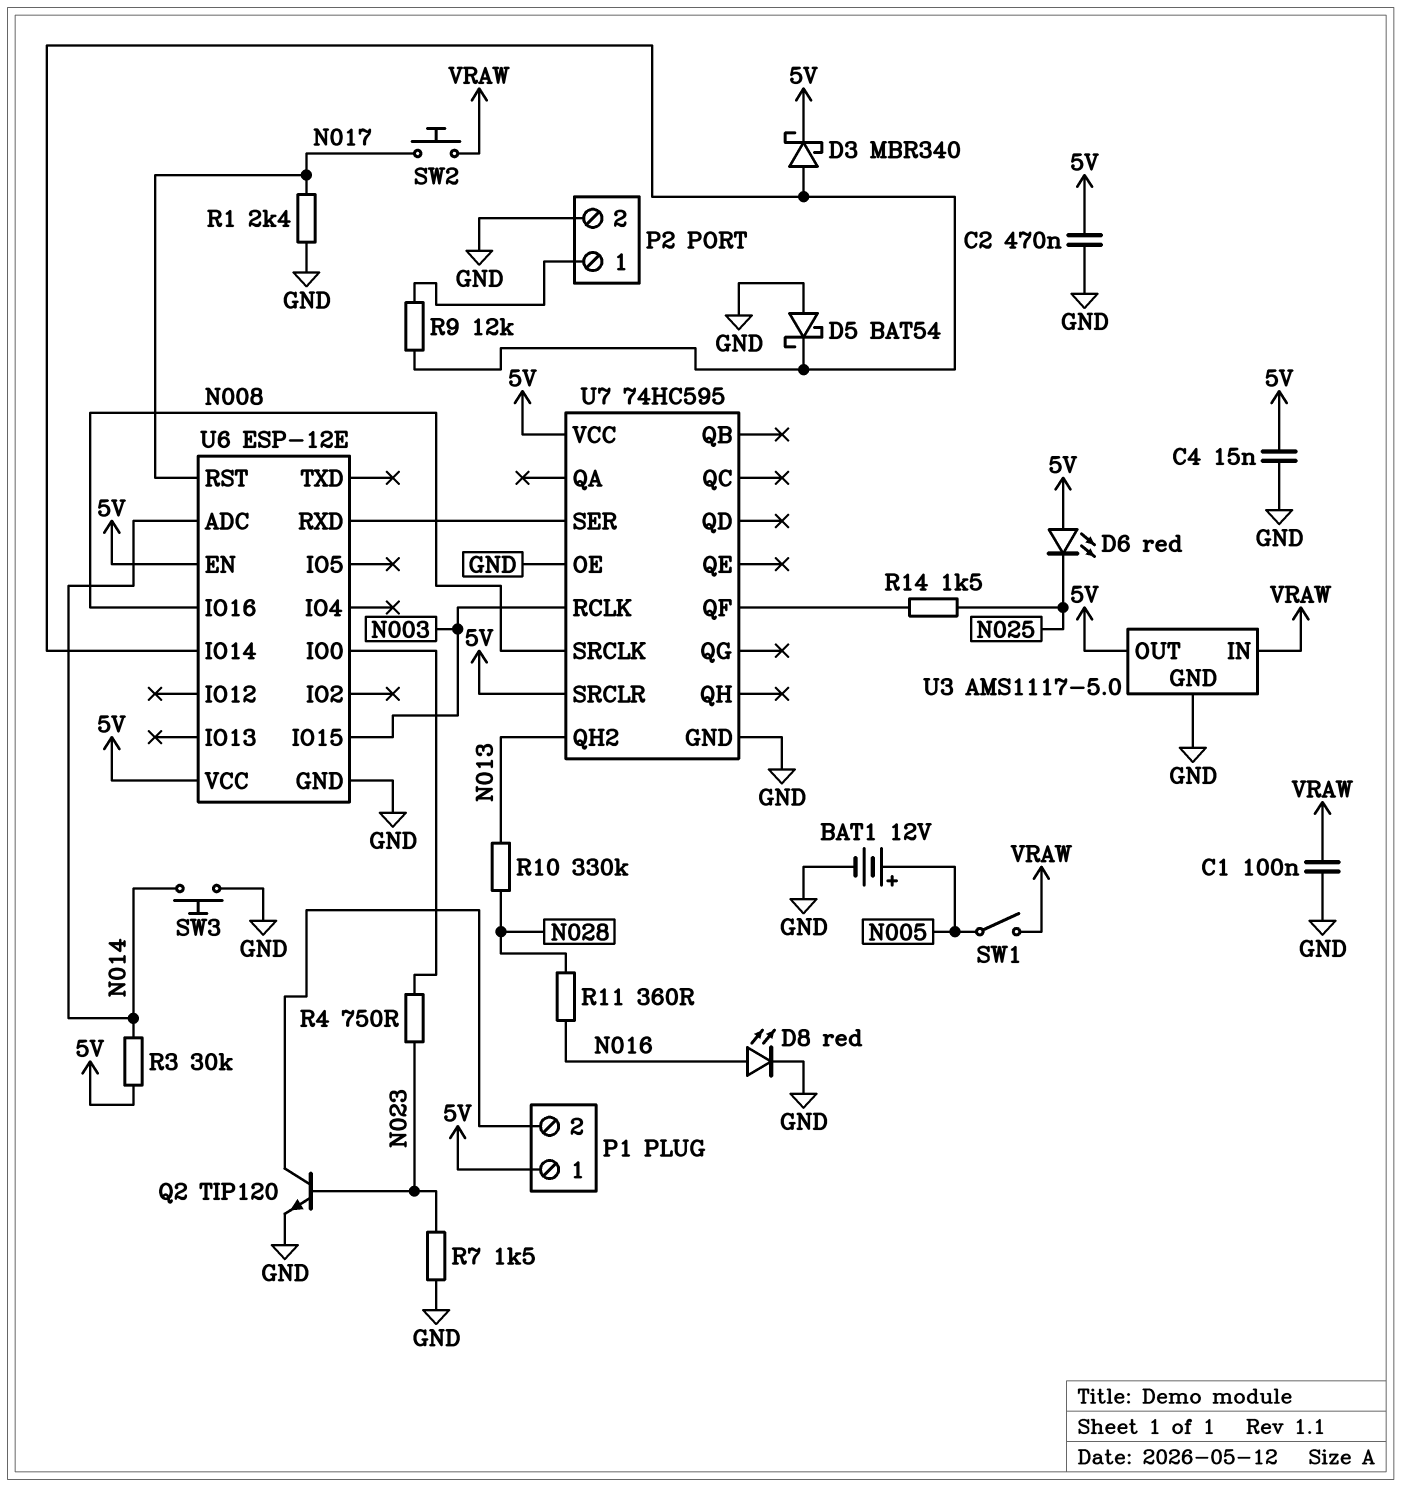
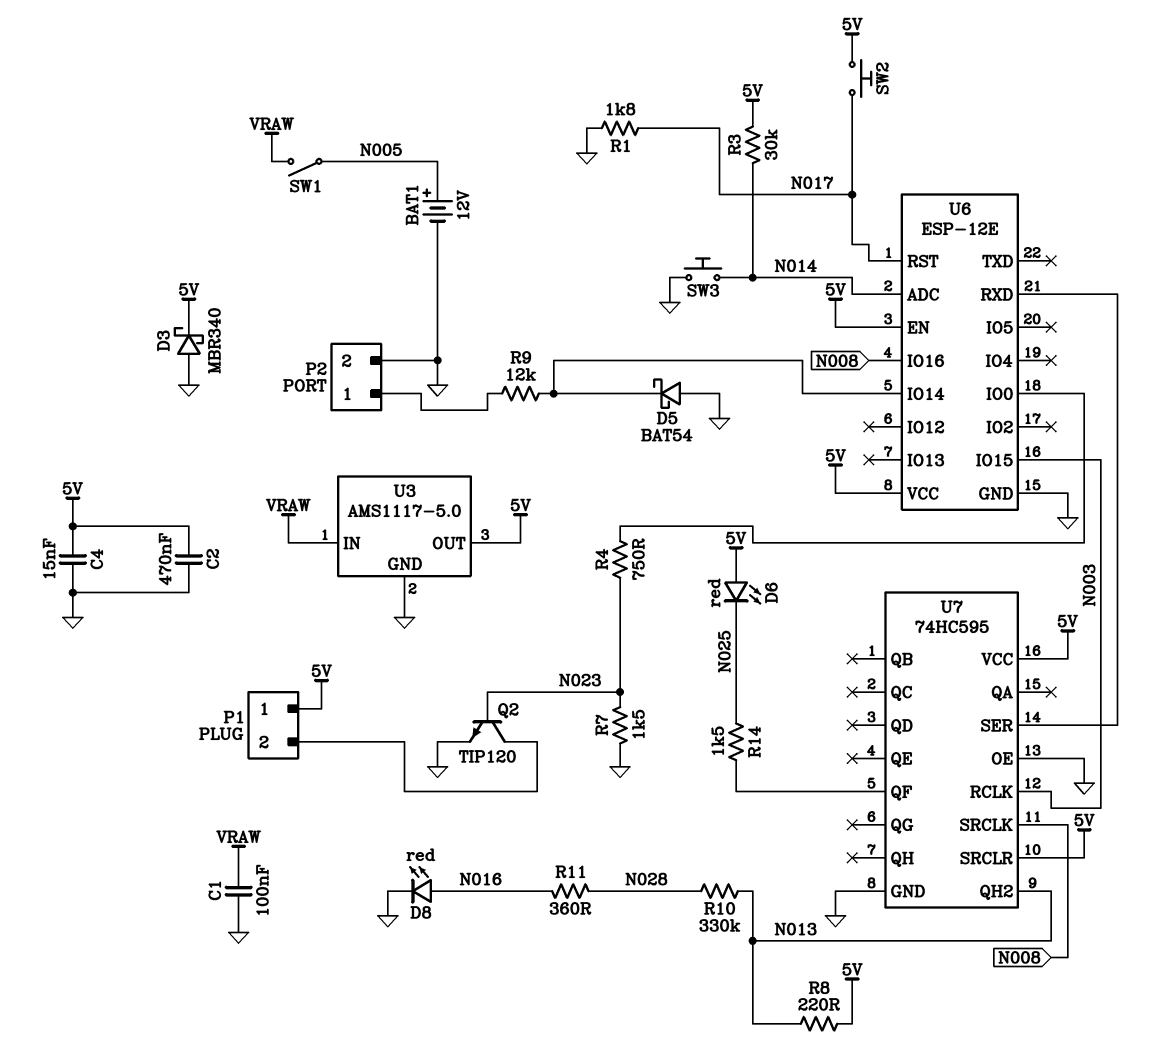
D3: schottky MBR340 (A U6/IO14, K 5V) -> schottky MBR340 (A GND, K 5V)
R1: 2.4k (GND, N017) -> 1.8k (GND, N017)
R8: none -> 220 (5V, N013)
SW2: button (N017, VRAW) -> button (5V, N017)

